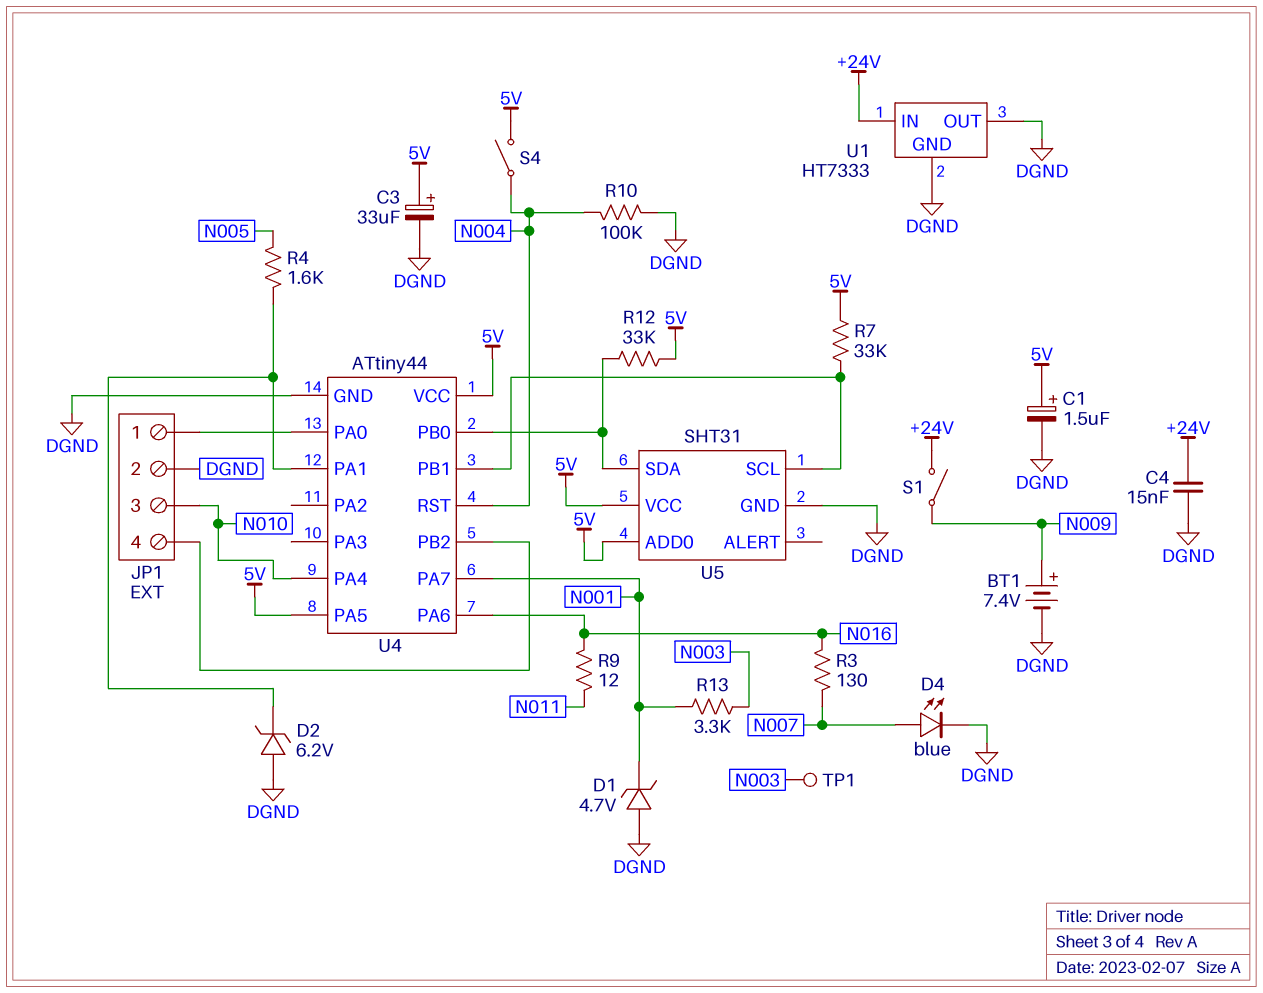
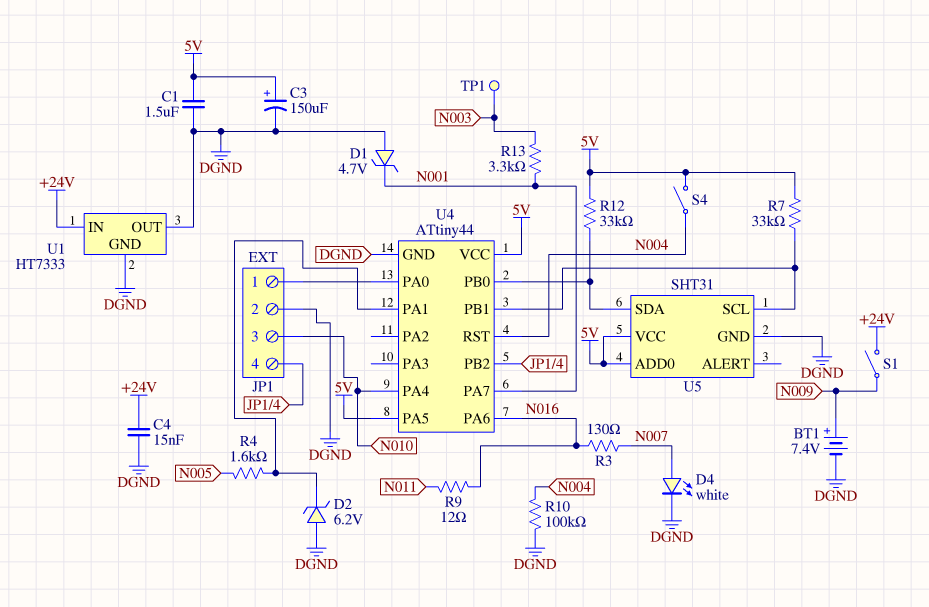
C1: 1.5uF (plus 5V, minus DGND) -> 1.5uF (5V, DGND)
C3: 33uF (plus 5V, minus DGND) -> 150uF (plus 5V, minus DGND)
D4: LED blue (A N007, K DGND) -> LED white (A N007, K DGND)

